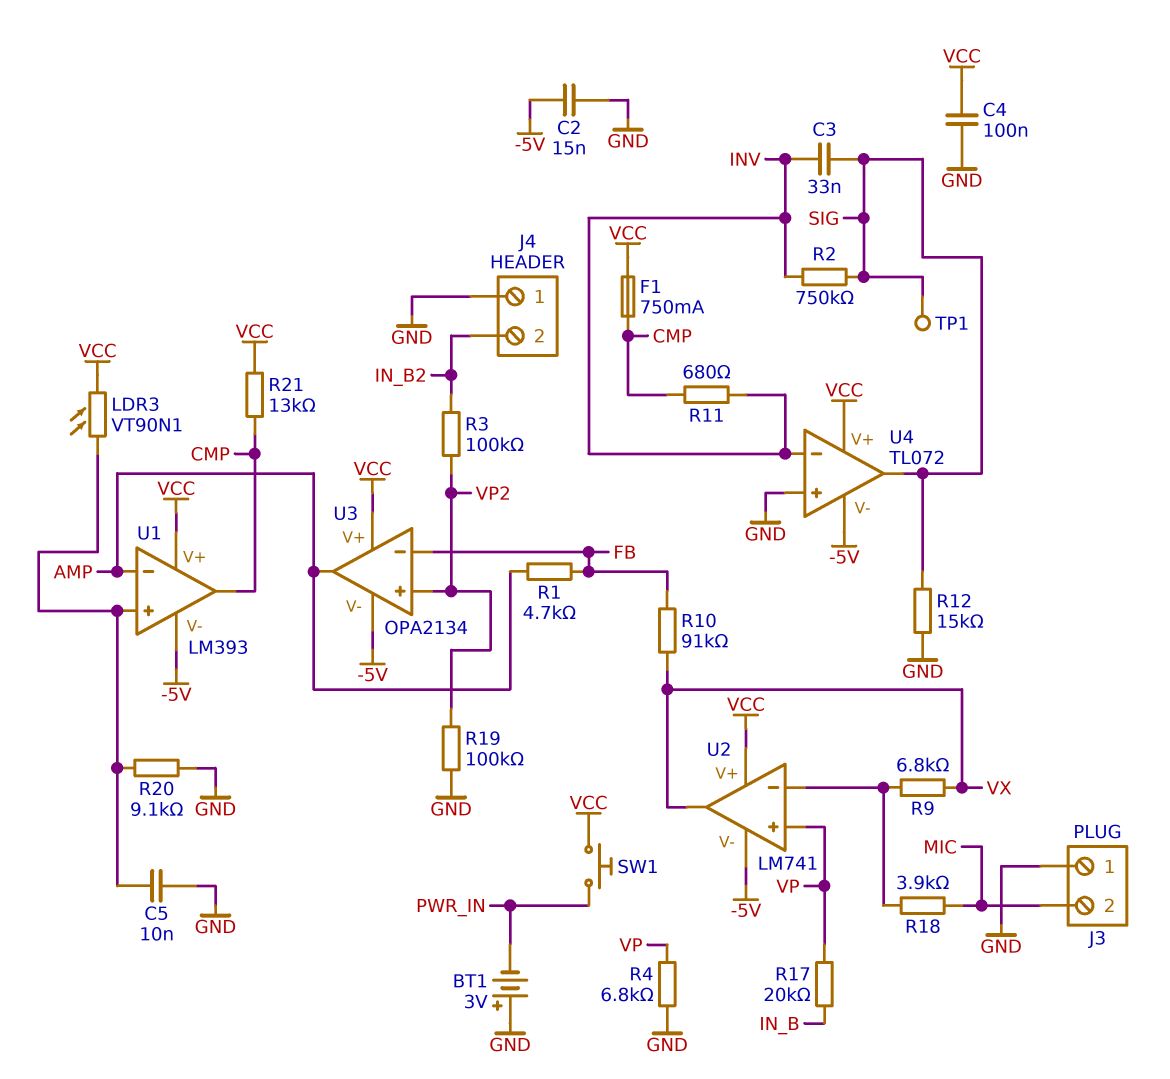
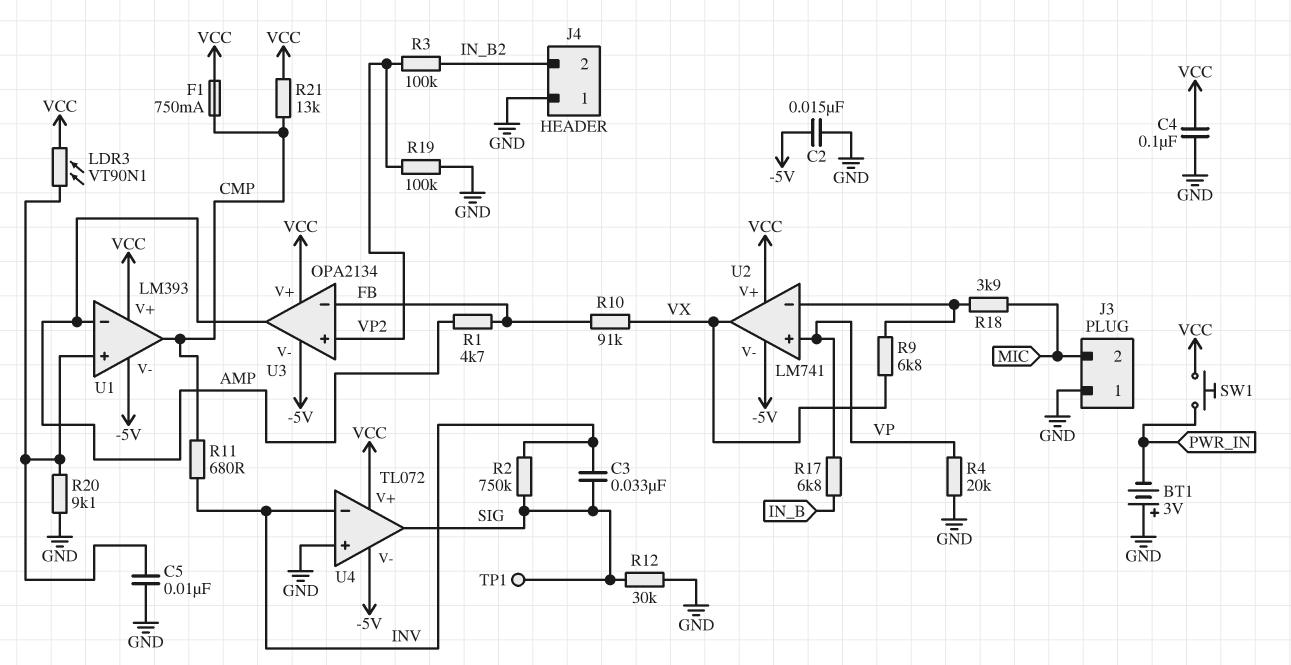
R4: 6.8k (GND, VP) -> 20k (GND, VP)
R12: 15k (GND, SIG) -> 30k (GND, SIG)
R17: 20k (IN_B, VP) -> 6.8k (IN_B, VP)

